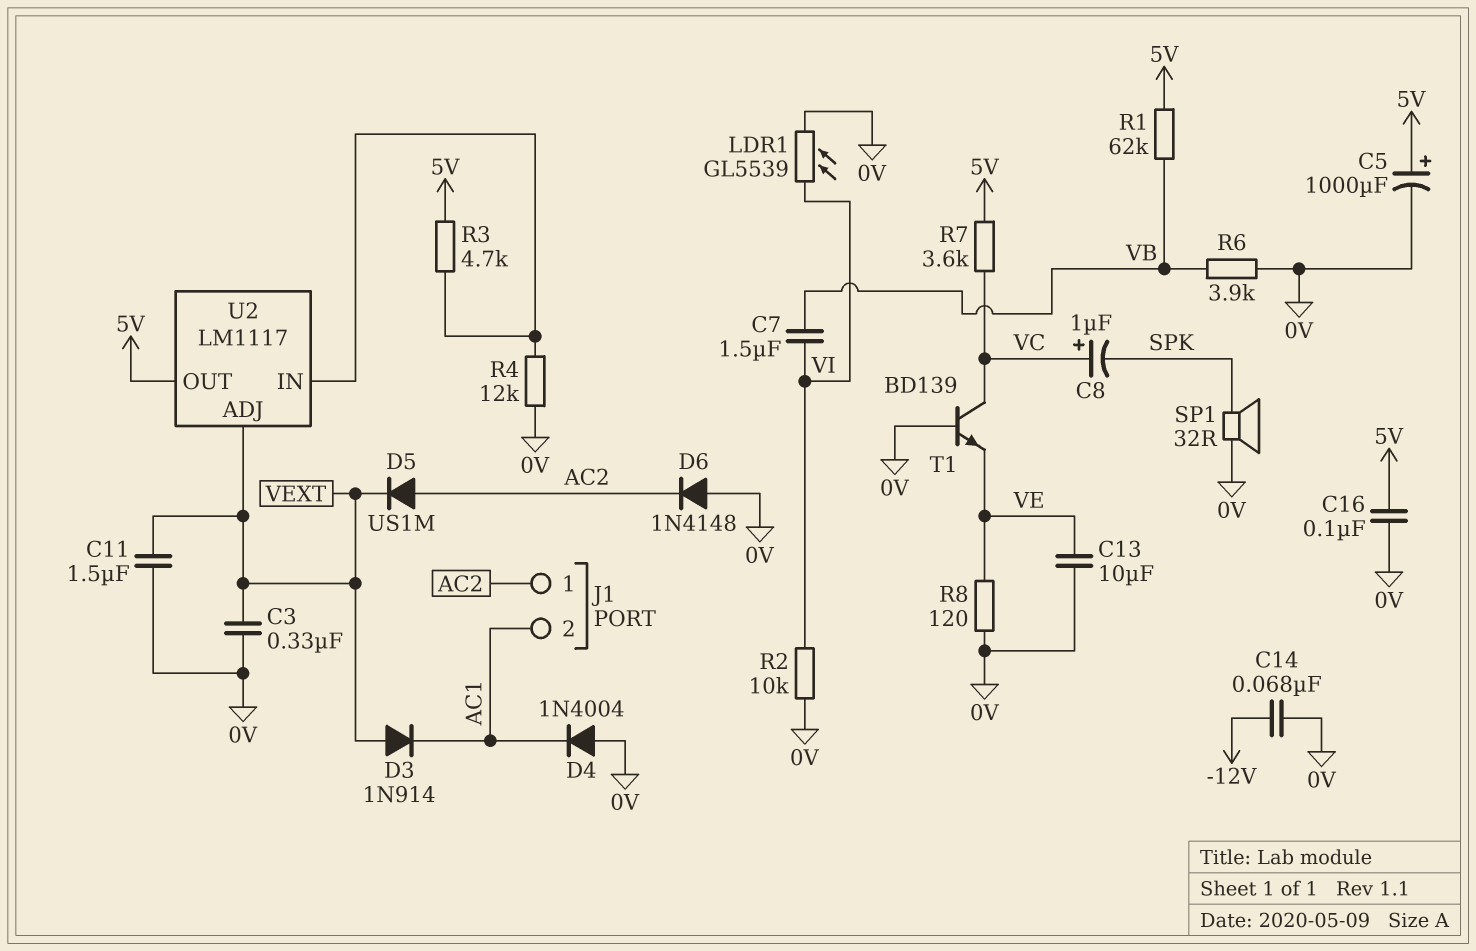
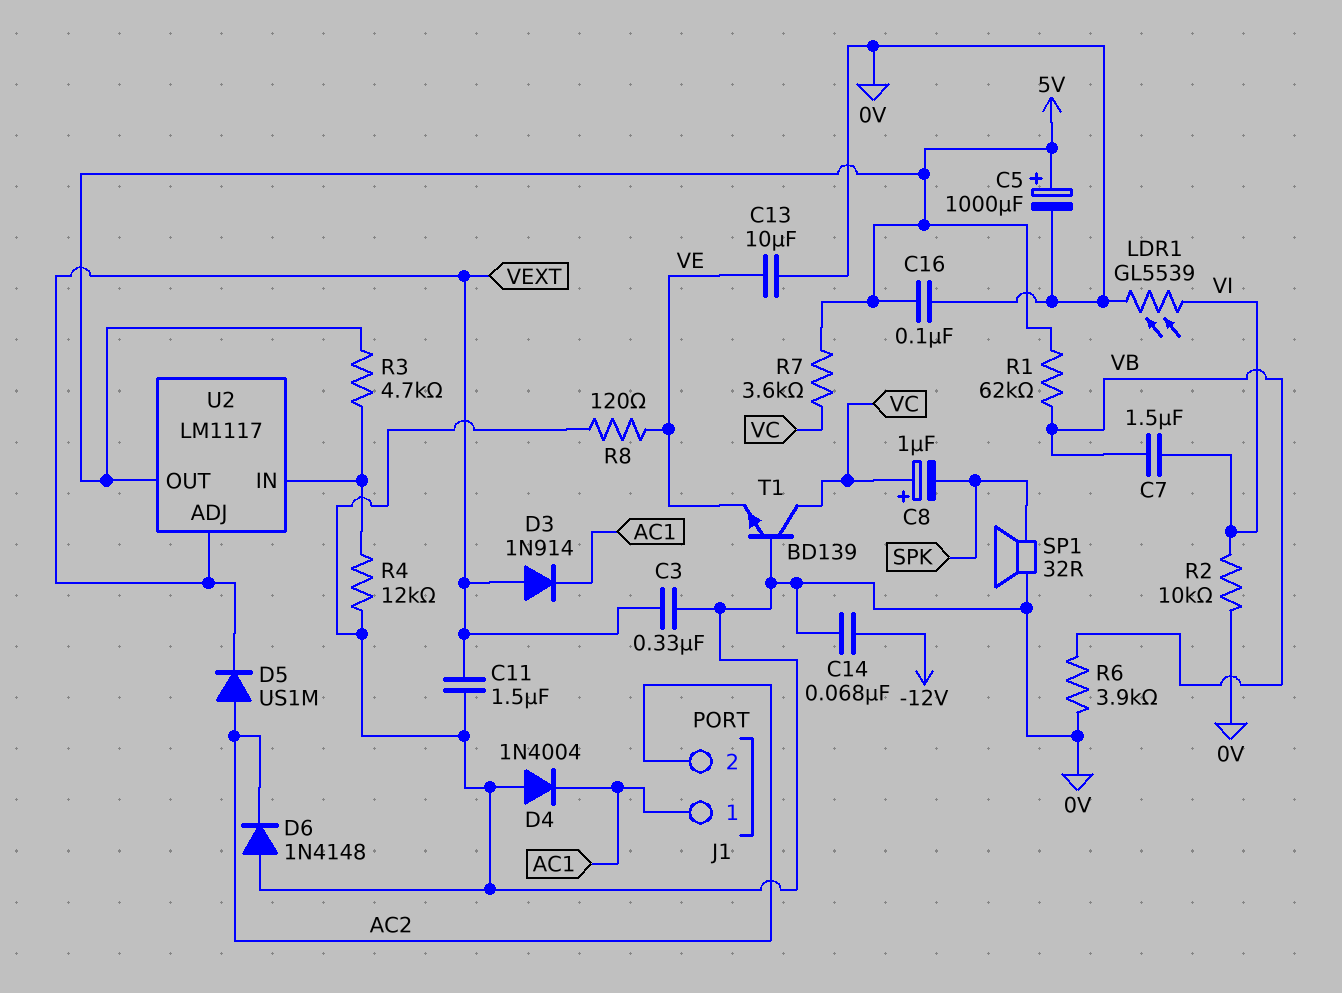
J1 pin 1: AC2 -> AC1
J1 pin 2: AC1 -> AC2

